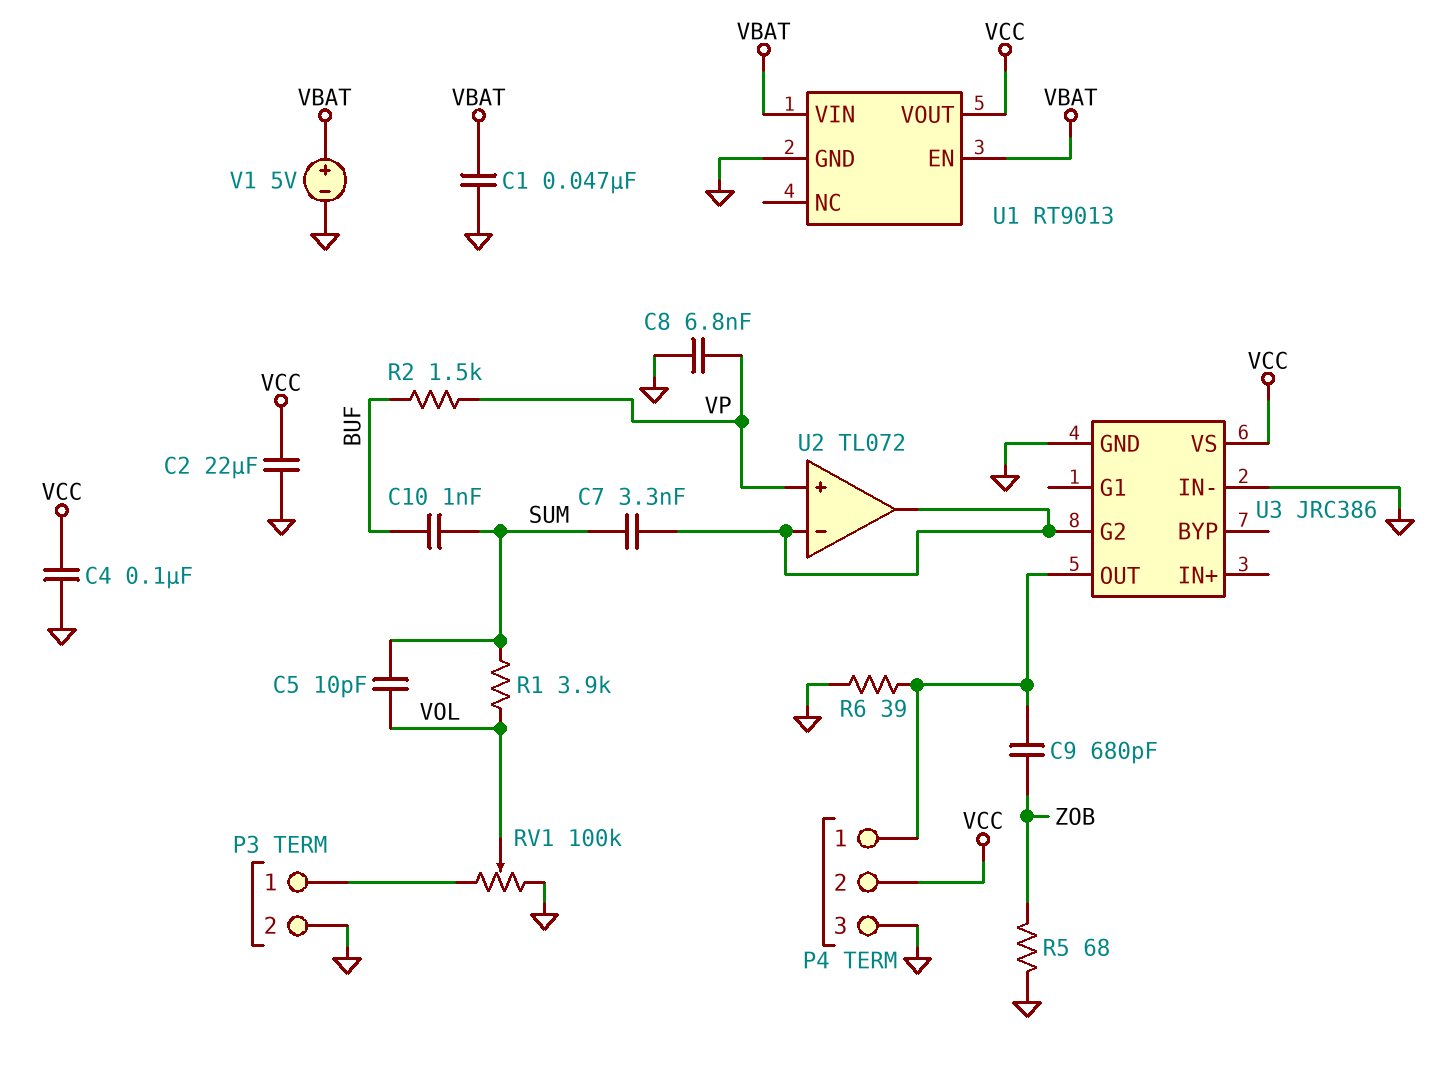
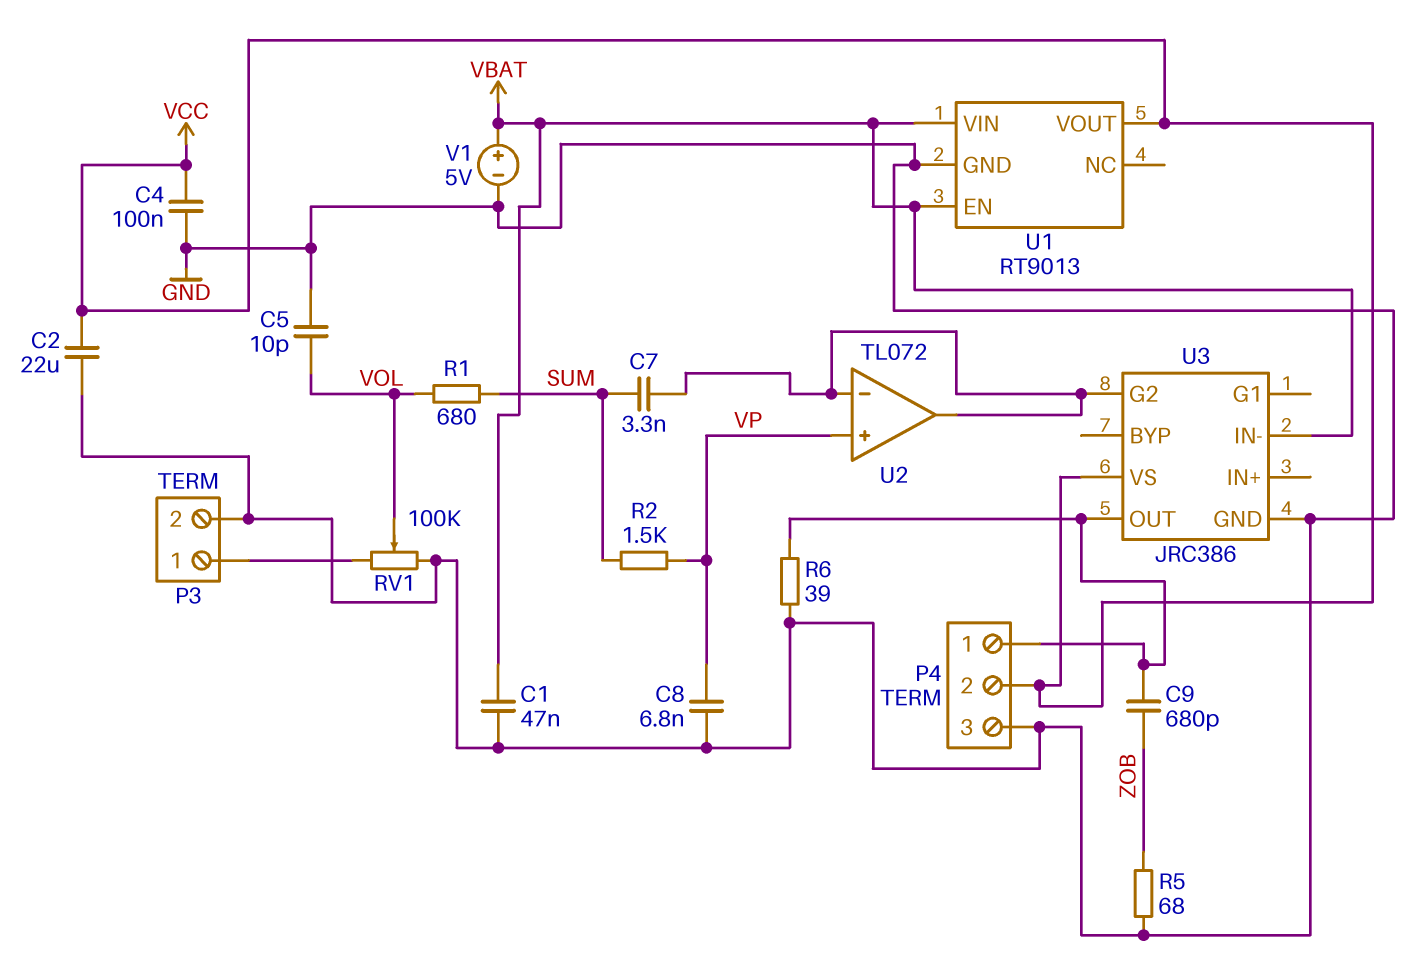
C5: 10pF (SUM, VOL) -> 10pF (GND, VOL)
C10: 1nF (BUF, SUM) -> none
R1: 3.9k (SUM, VOL) -> 680 (SUM, VOL)
R2: 1.5k (BUF, VP) -> 1.5k (SUM, VP)
U3 pin IN-: GND -> VBAT

